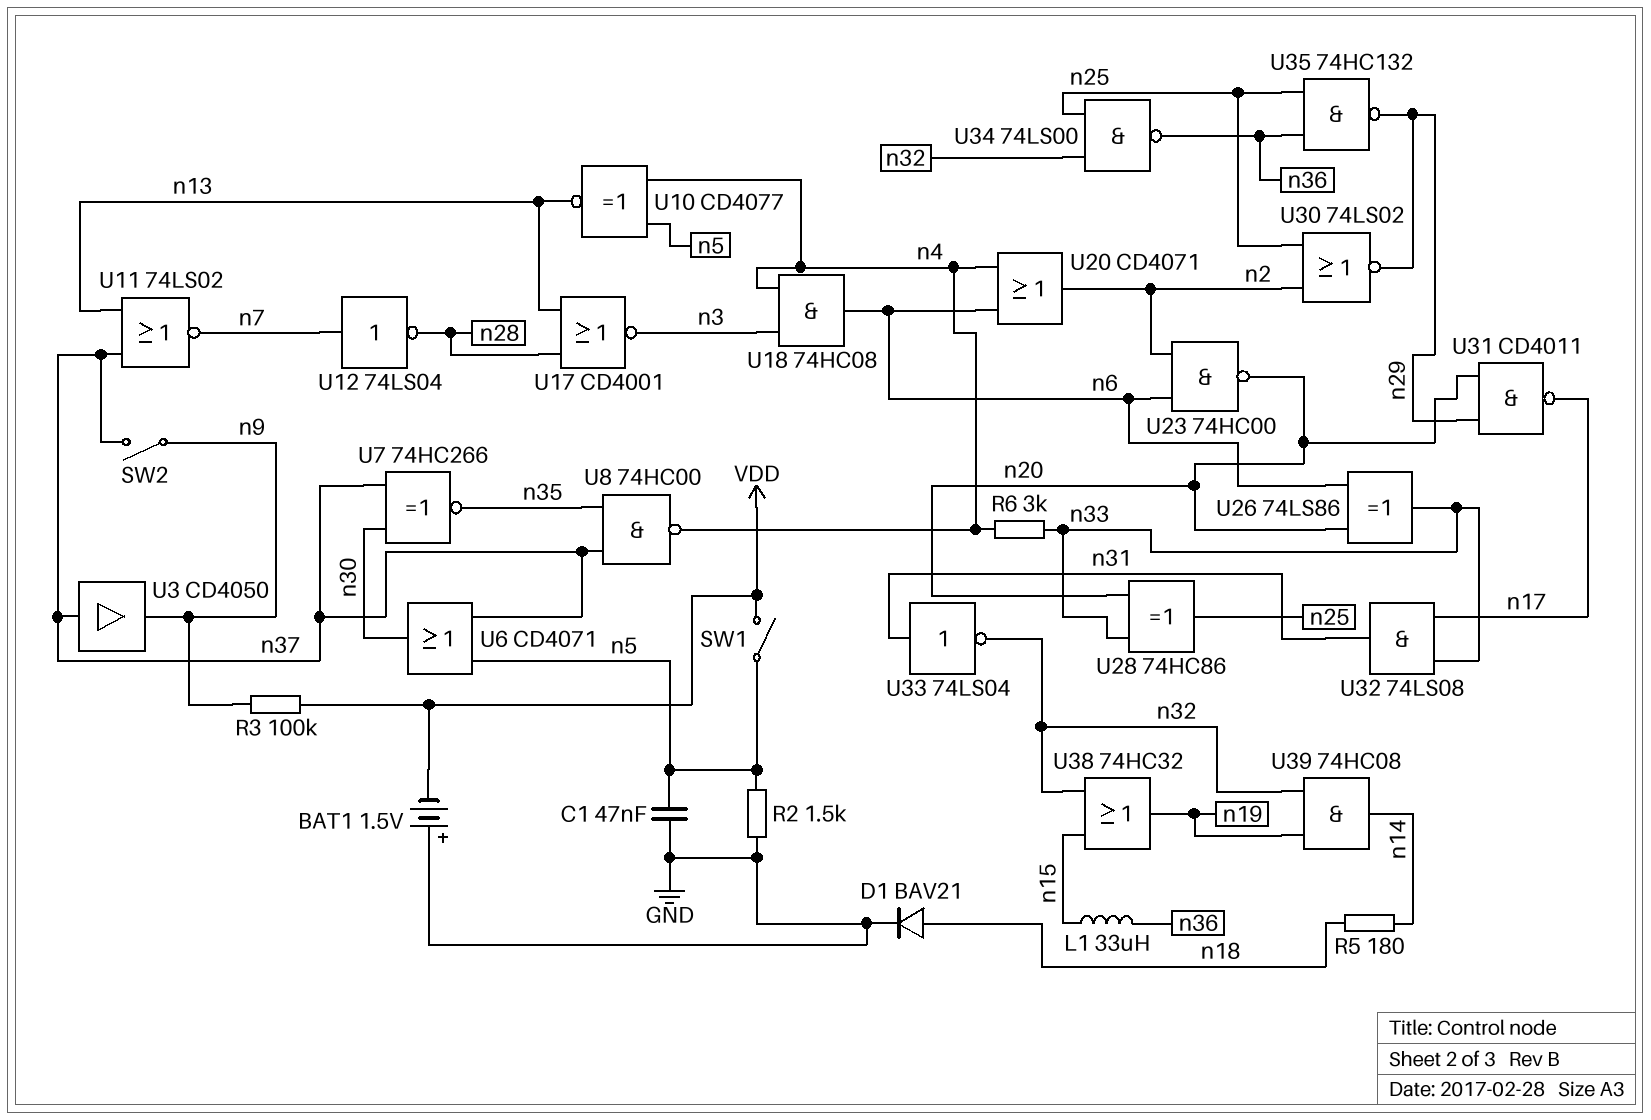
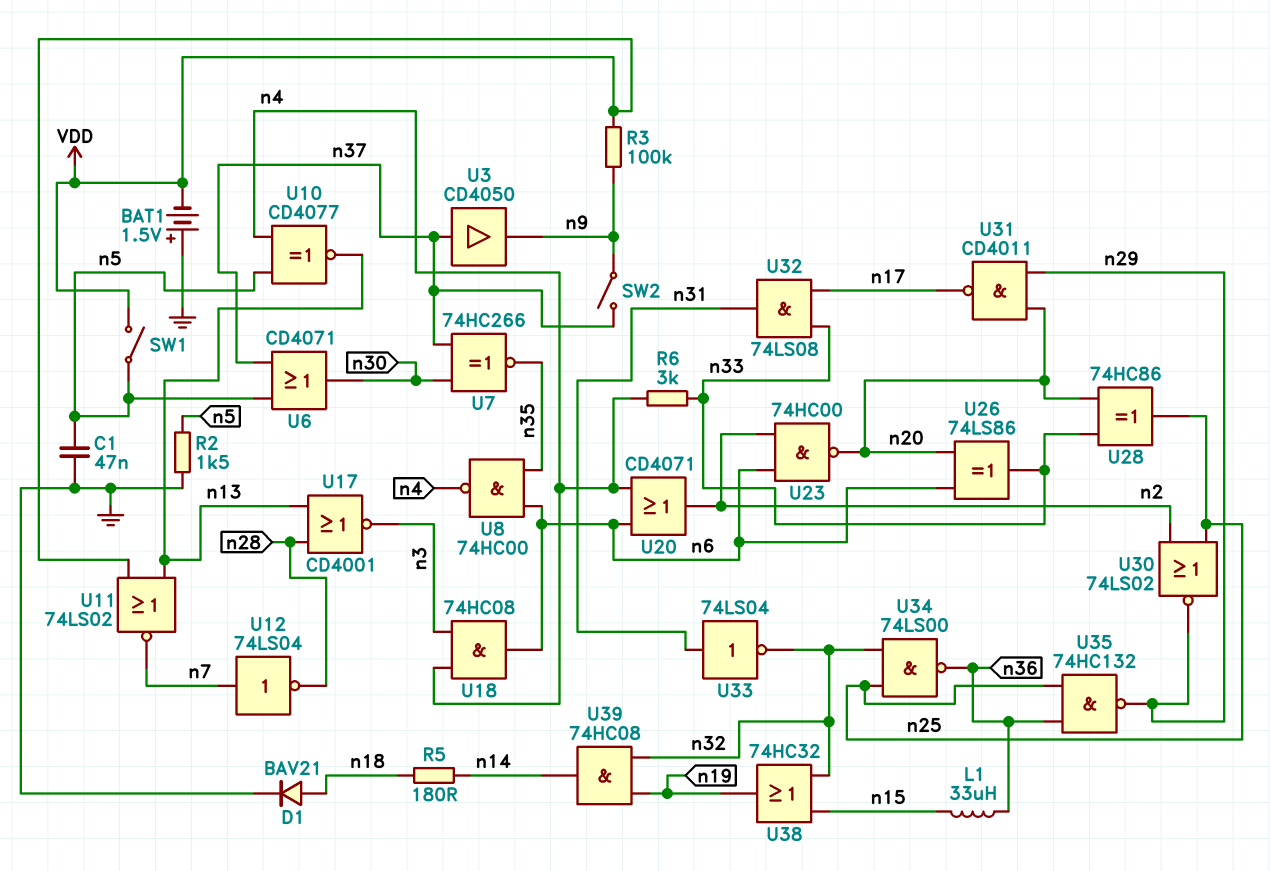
U8: NAND 74HC00 (in n35, in n37, out n4) -> NAND 74HC00 (in n6, in n35, out n4)
U11: NOR 74LS02 (in n13, in n37, out n7) -> NOR 74LS02 (in VDD, in n13, out n7)

